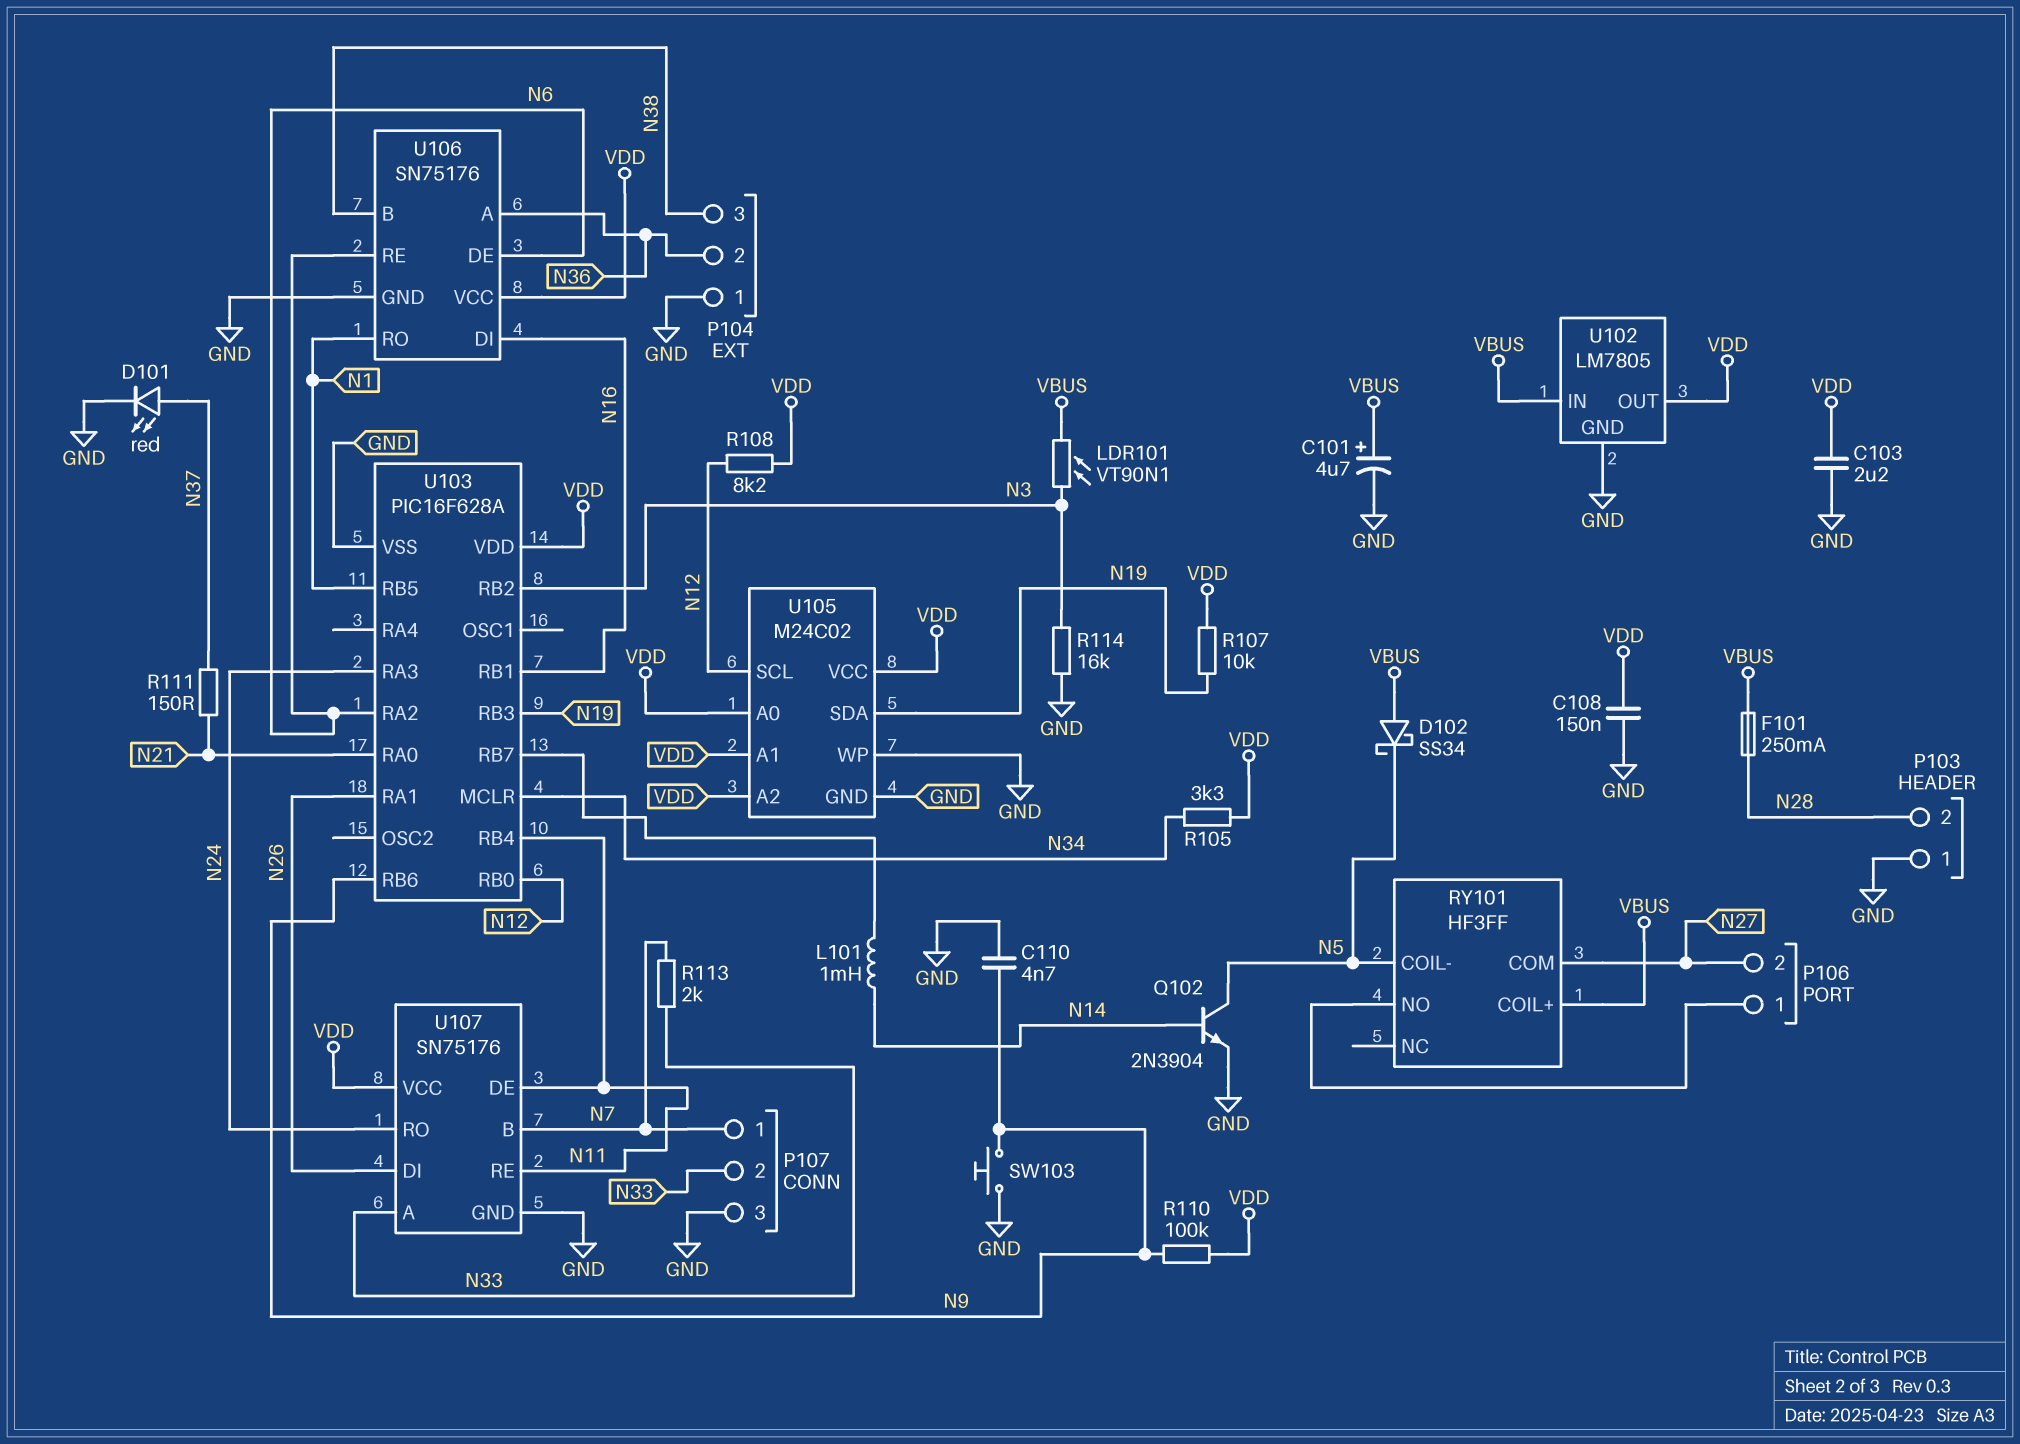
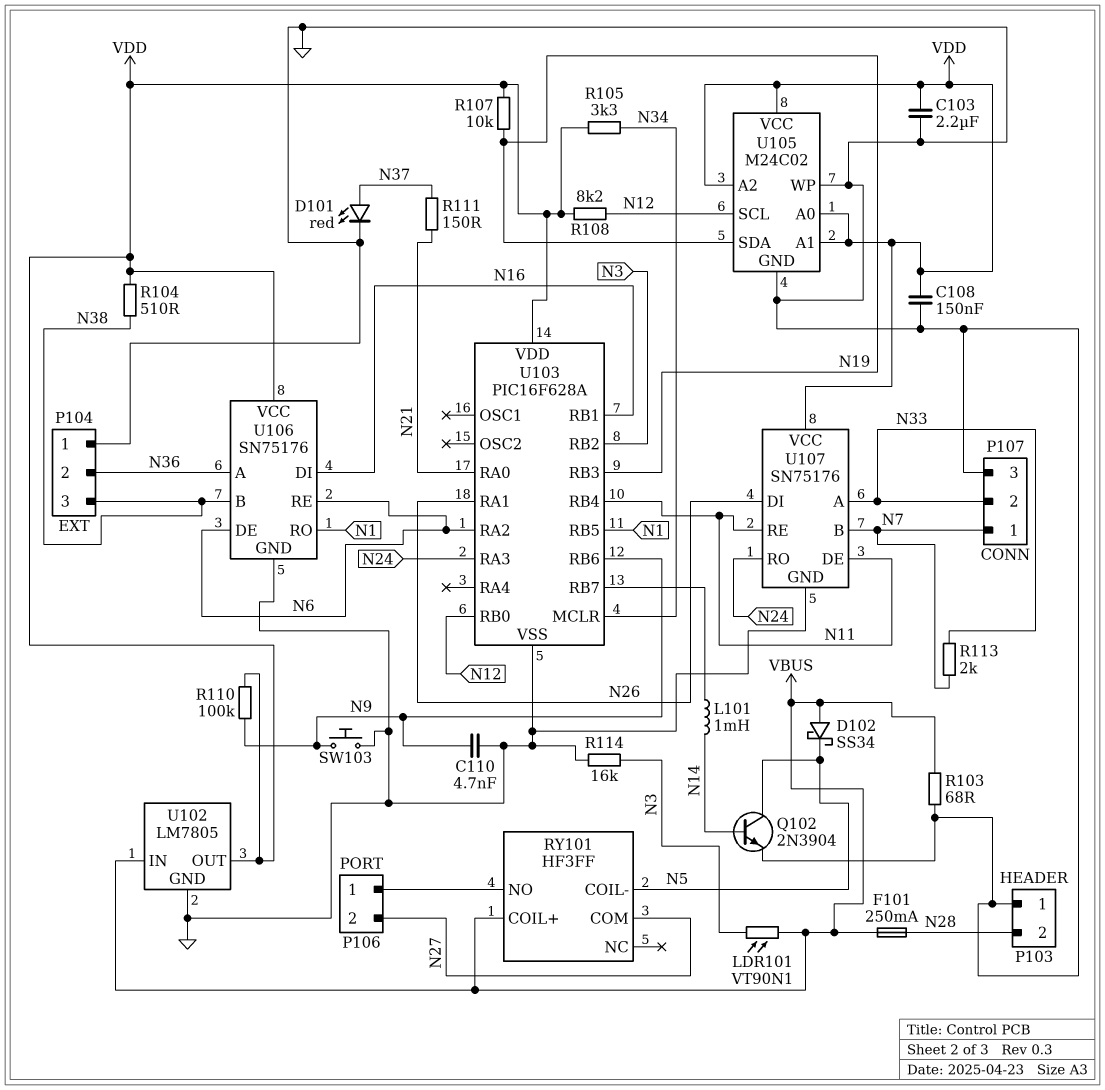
C101: 4.7uF (plus VBUS, minus GND) -> none
R103: none -> 68 (GND, VBUS)
R104: none -> 510 (N38, VDD)

